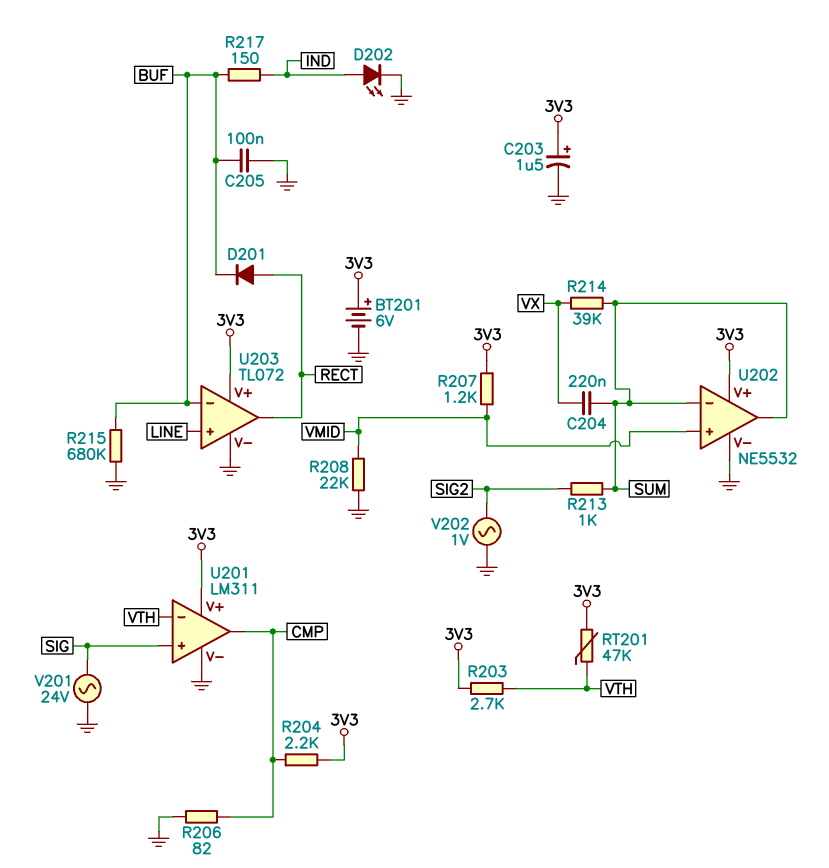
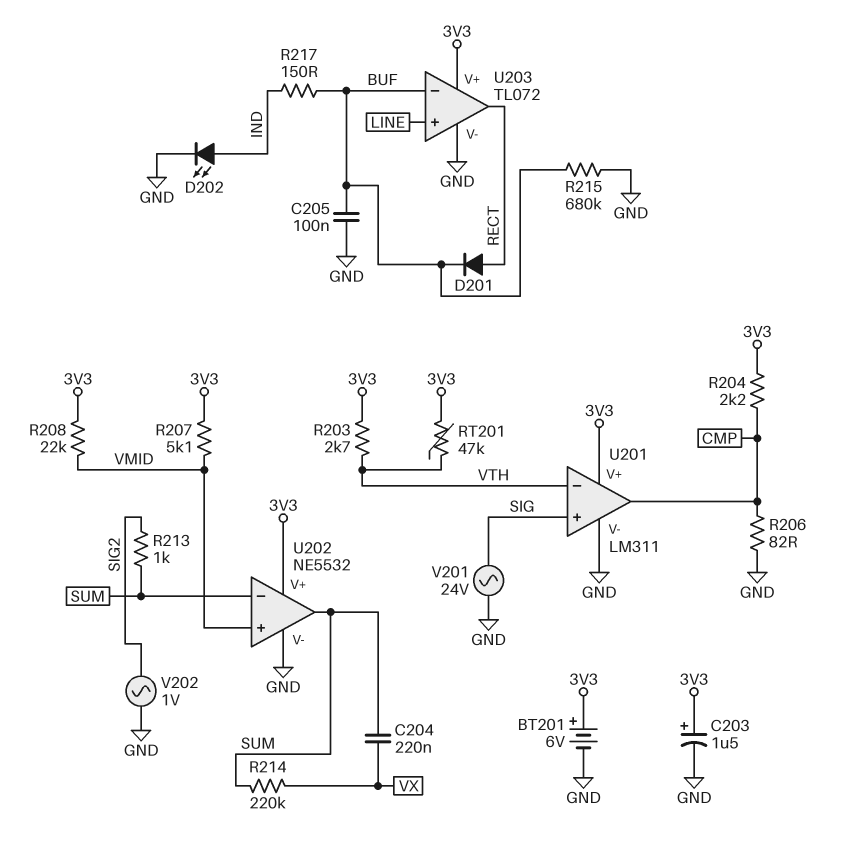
R207: 1.2k (3V3, VMID) -> 5.1k (3V3, VMID)
R208: 22k (GND, VMID) -> 22k (3V3, VMID)
R214: 39k (SUM, VX) -> 220k (SUM, VX)

